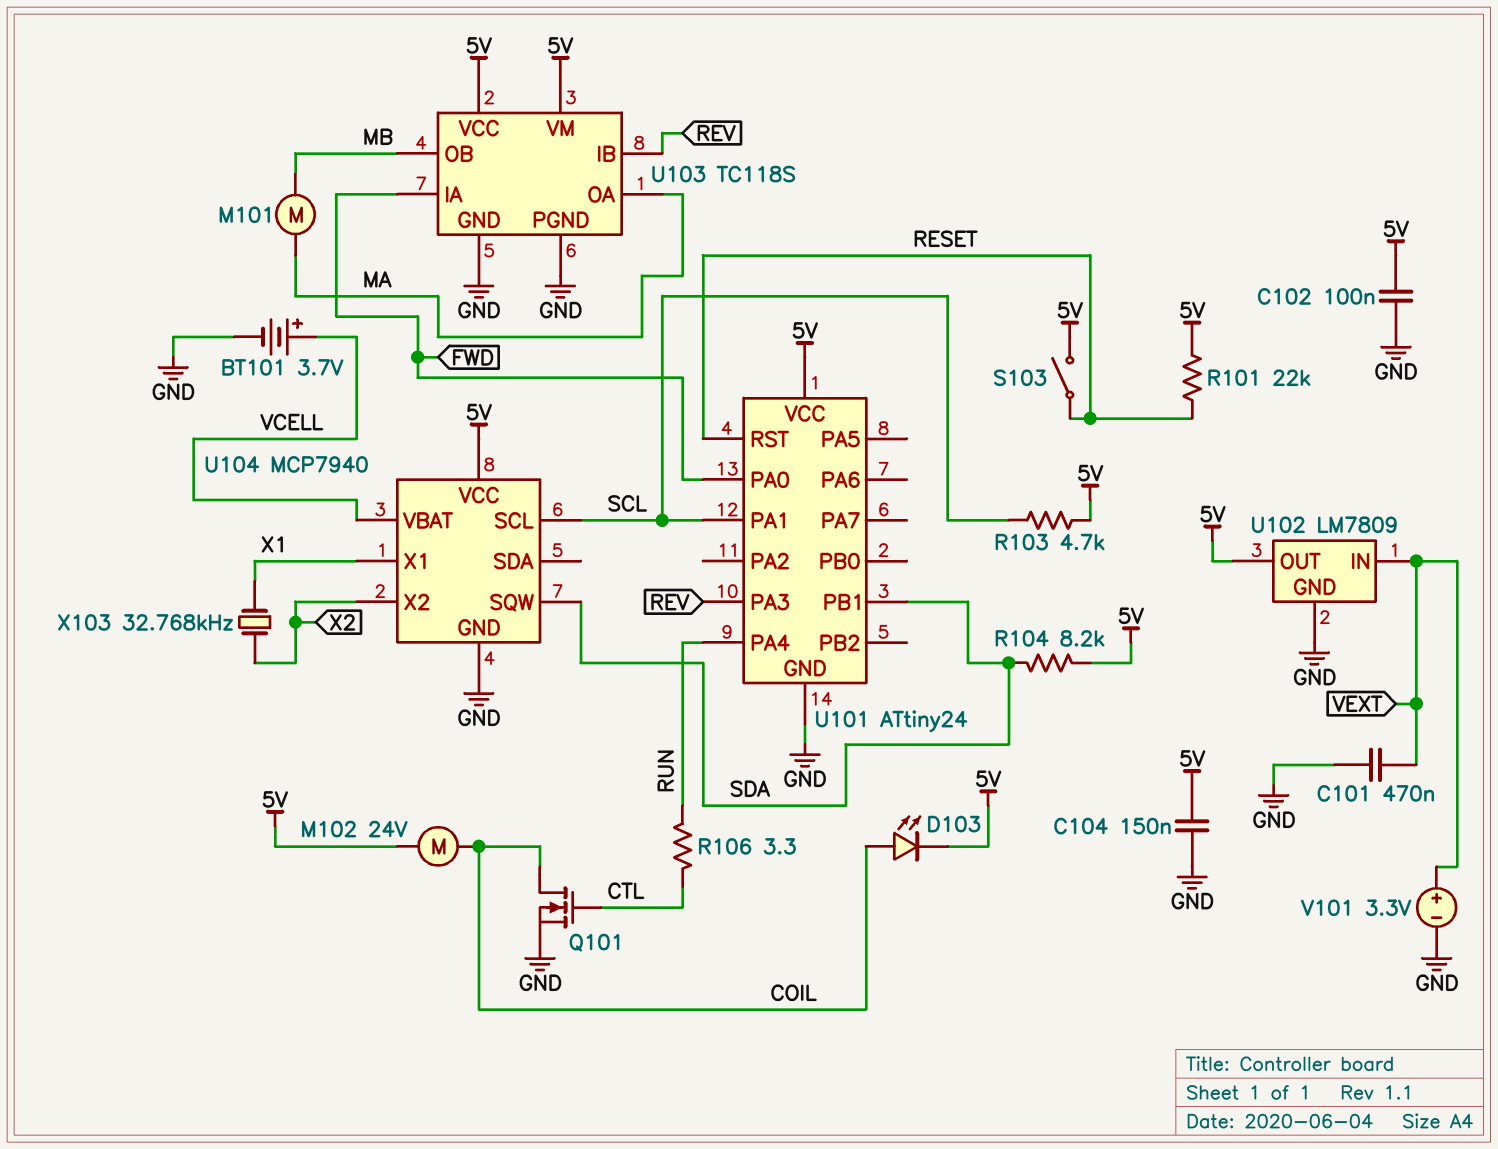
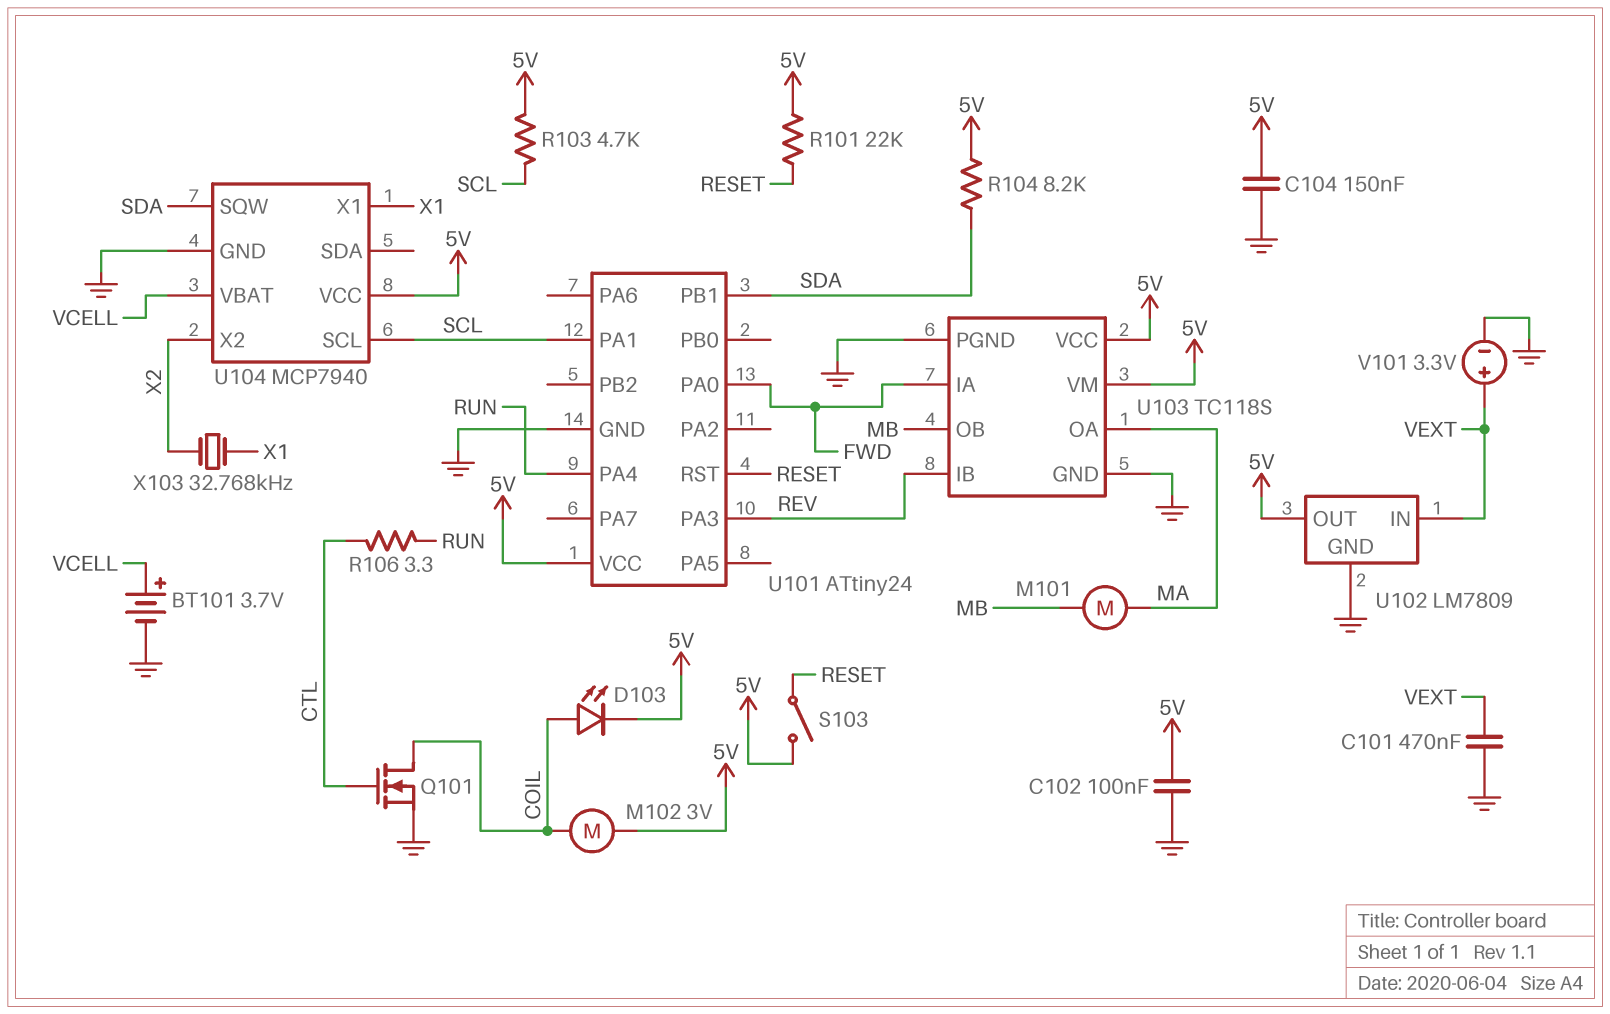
M102: motor 24V (5V, COIL) -> motor 3V (5V, COIL)

